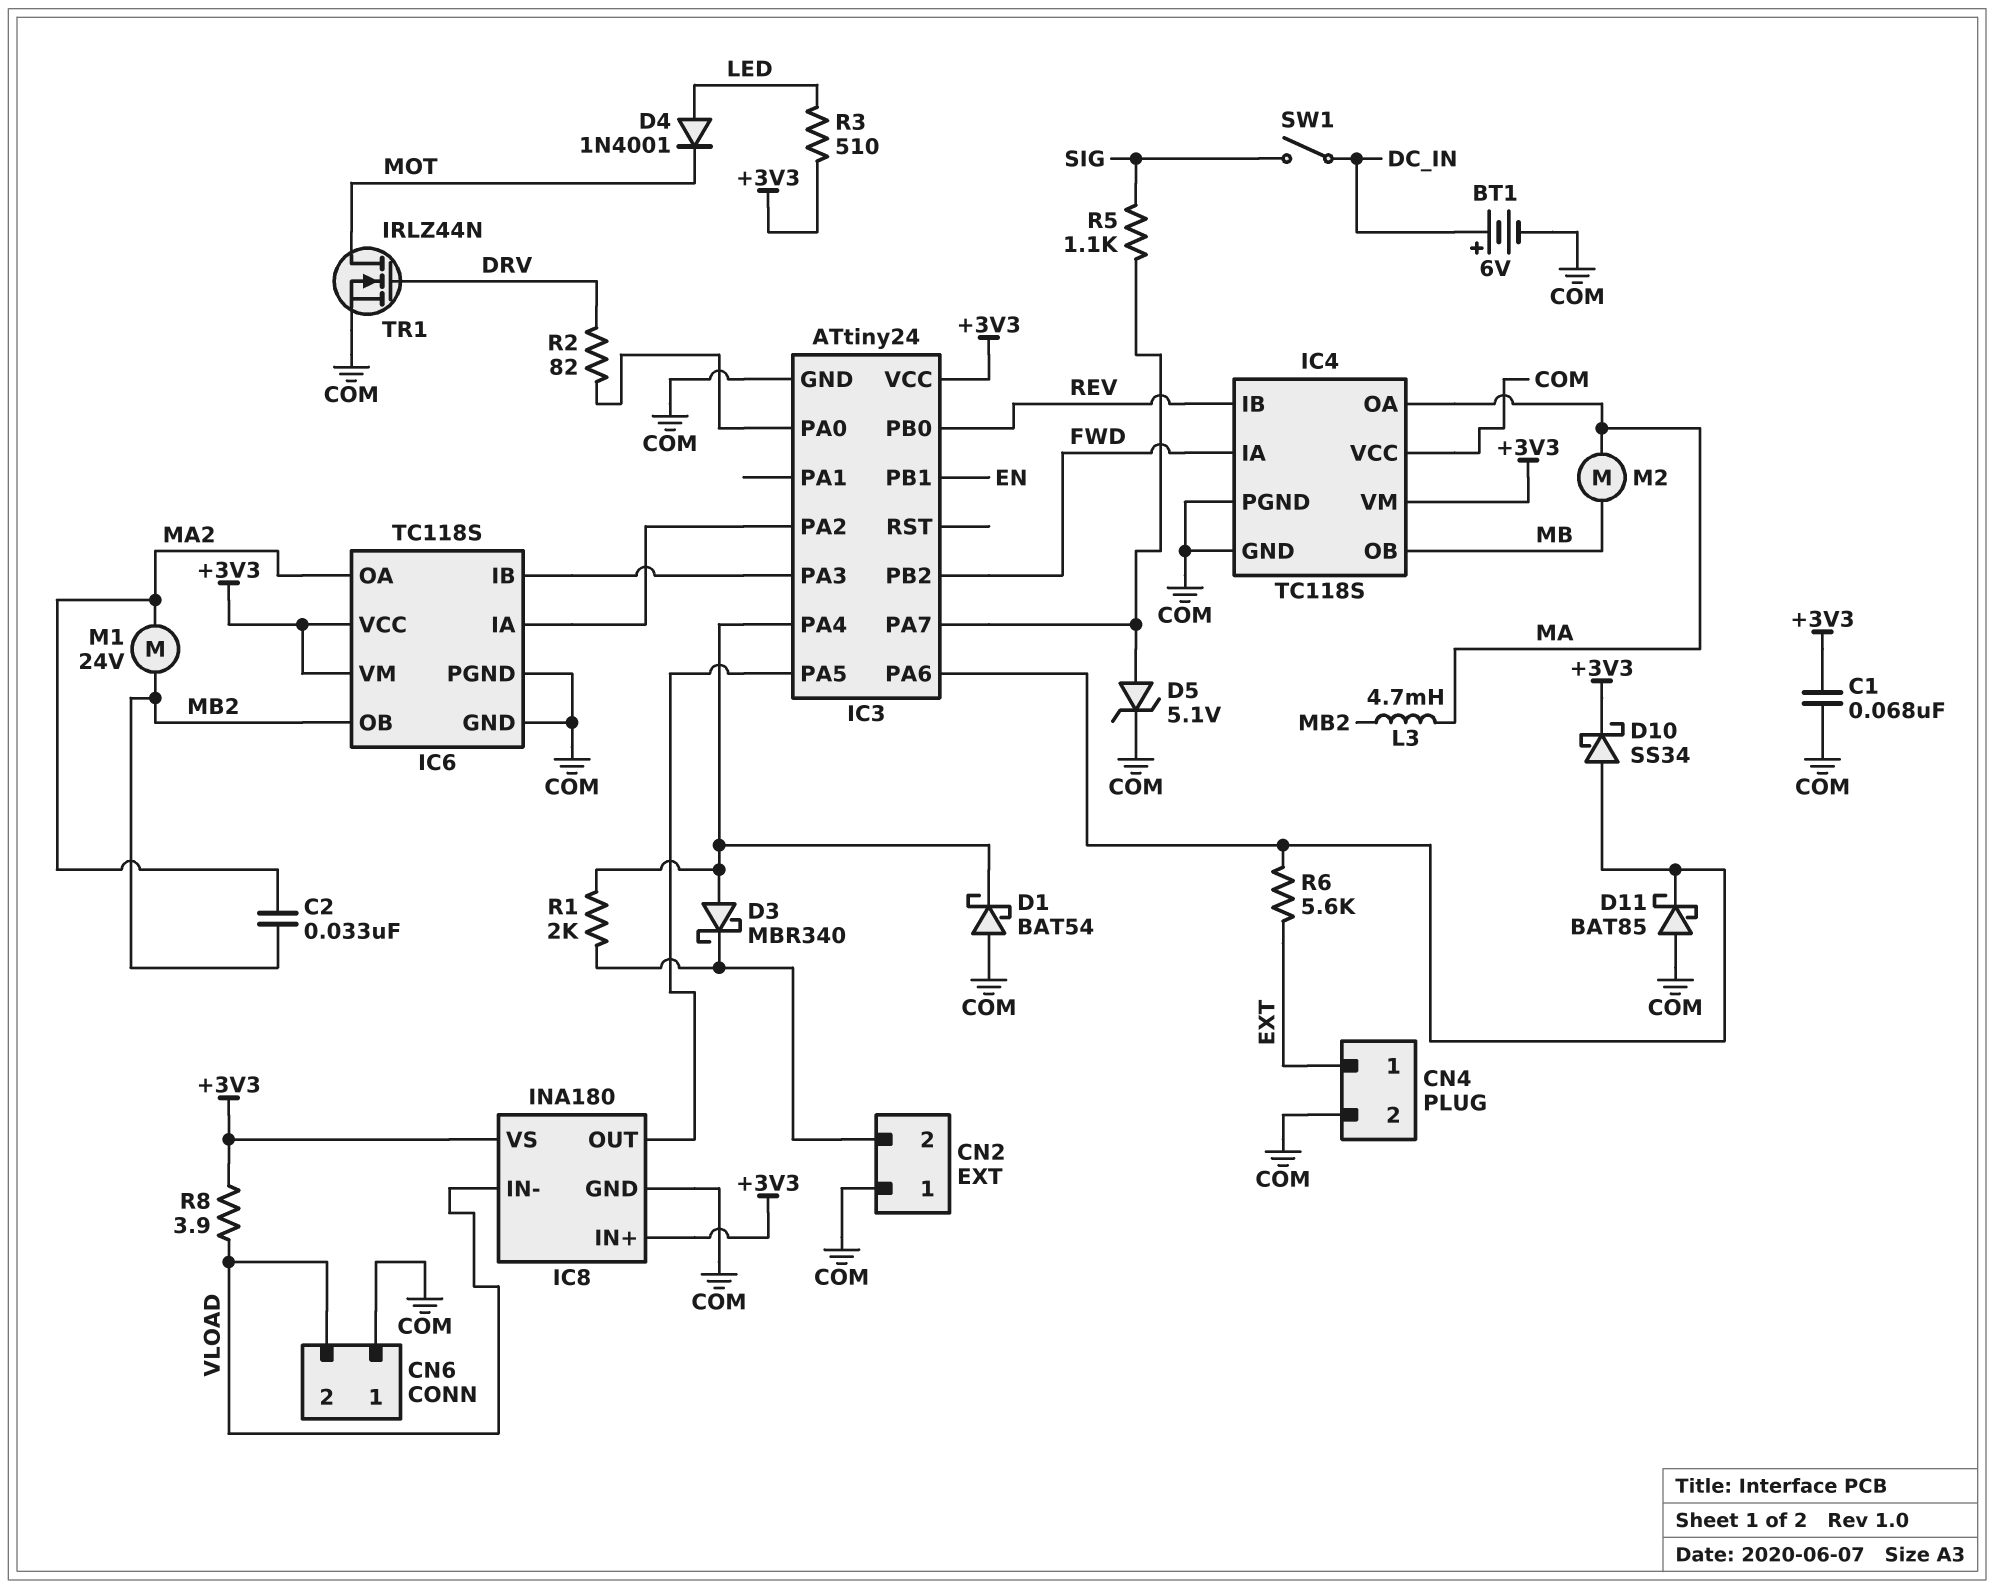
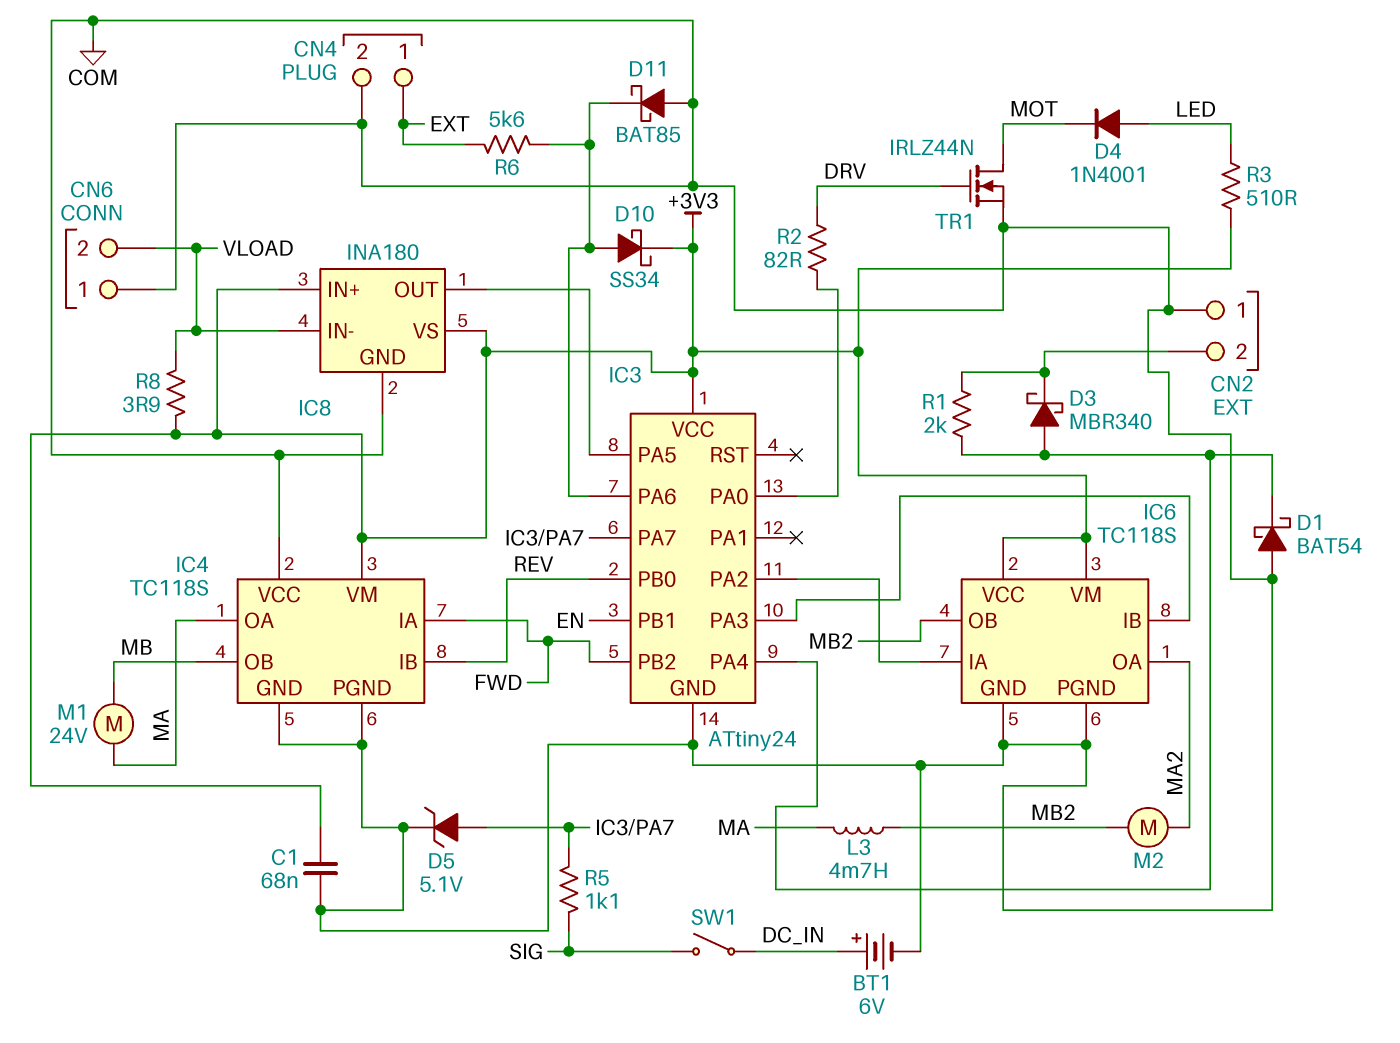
C2: 33nF (MA2, MB2) -> none
M1: motor 24V (MA2, MB2) -> motor 24V (MA, MB)
M2: motor (MA, MB) -> motor (MA2, MB2)

